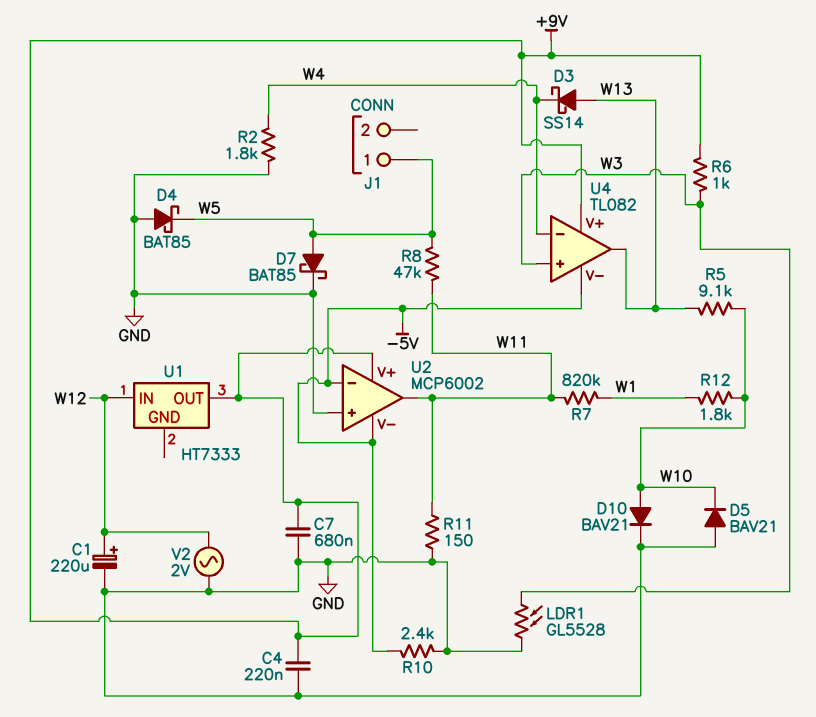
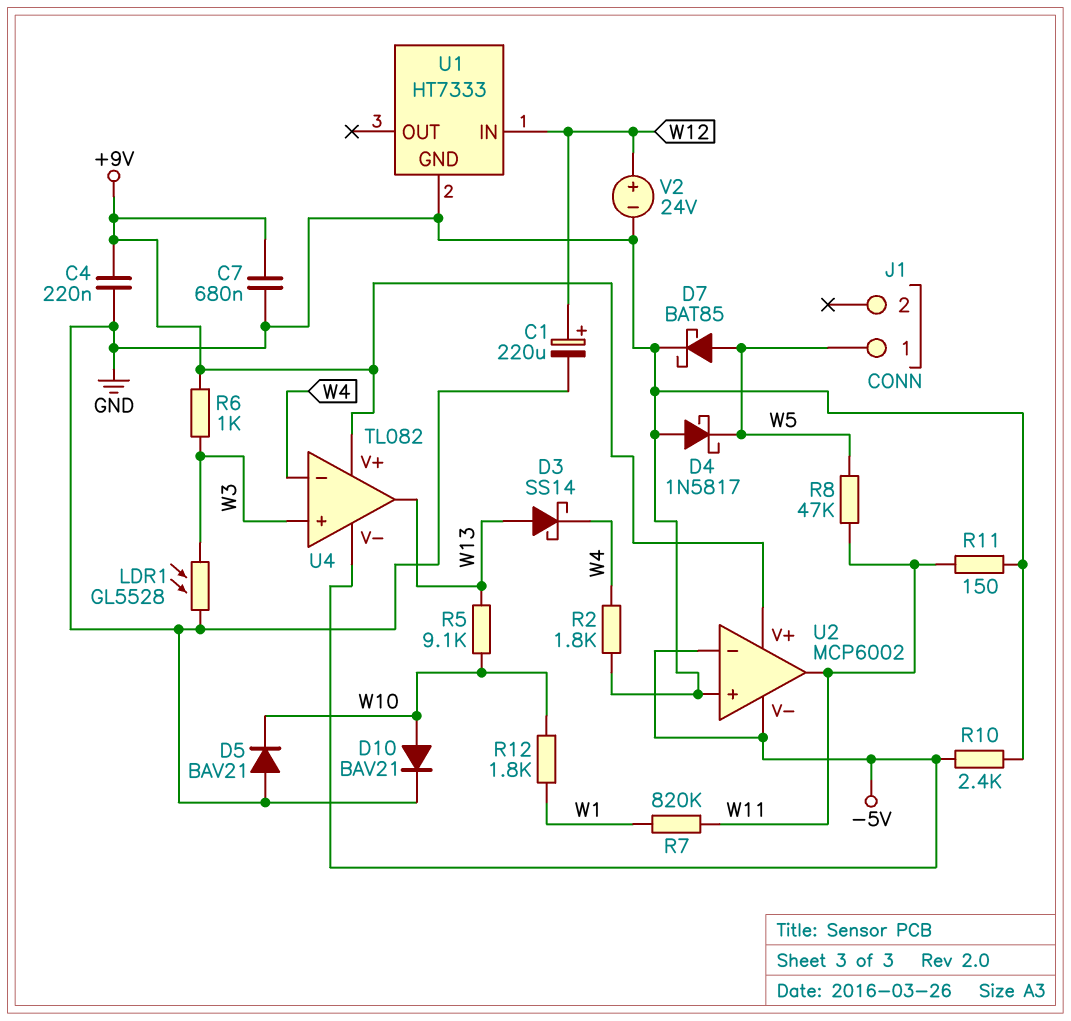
D4: schottky BAT85 (A GND, K W5) -> schottky 1N5817 (A GND, K W5)
U1 pin GND: none -> GND
U1 pin OUT: +9V -> none
V2: AC 2V (GND, W12) -> 24V (plus W12, minus GND)

